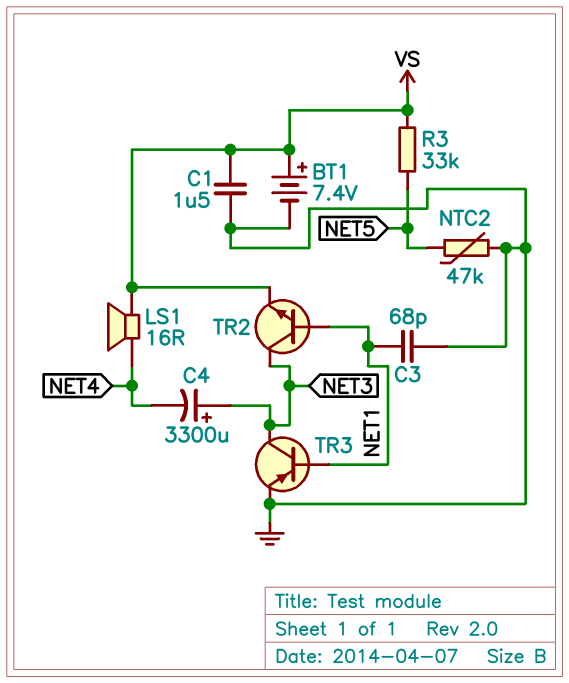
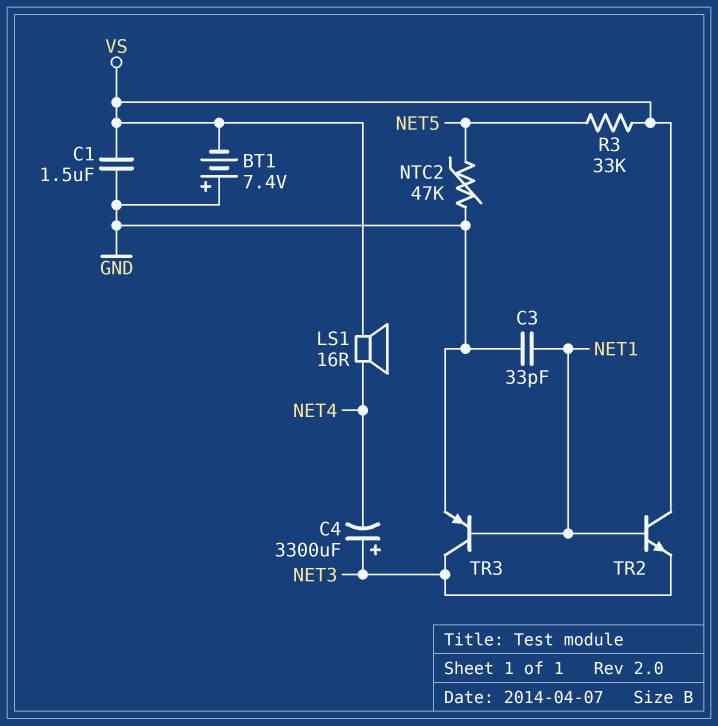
BT1: 7.4V (plus VS, minus GND) -> 7.4V (plus GND, minus VS)
C3: 68pF (GND, NET1) -> 33pF (GND, NET1)
TR2: NPN (B NET1, C NET3, E VS) -> NPN (B NET1, C VS, E NET3)

